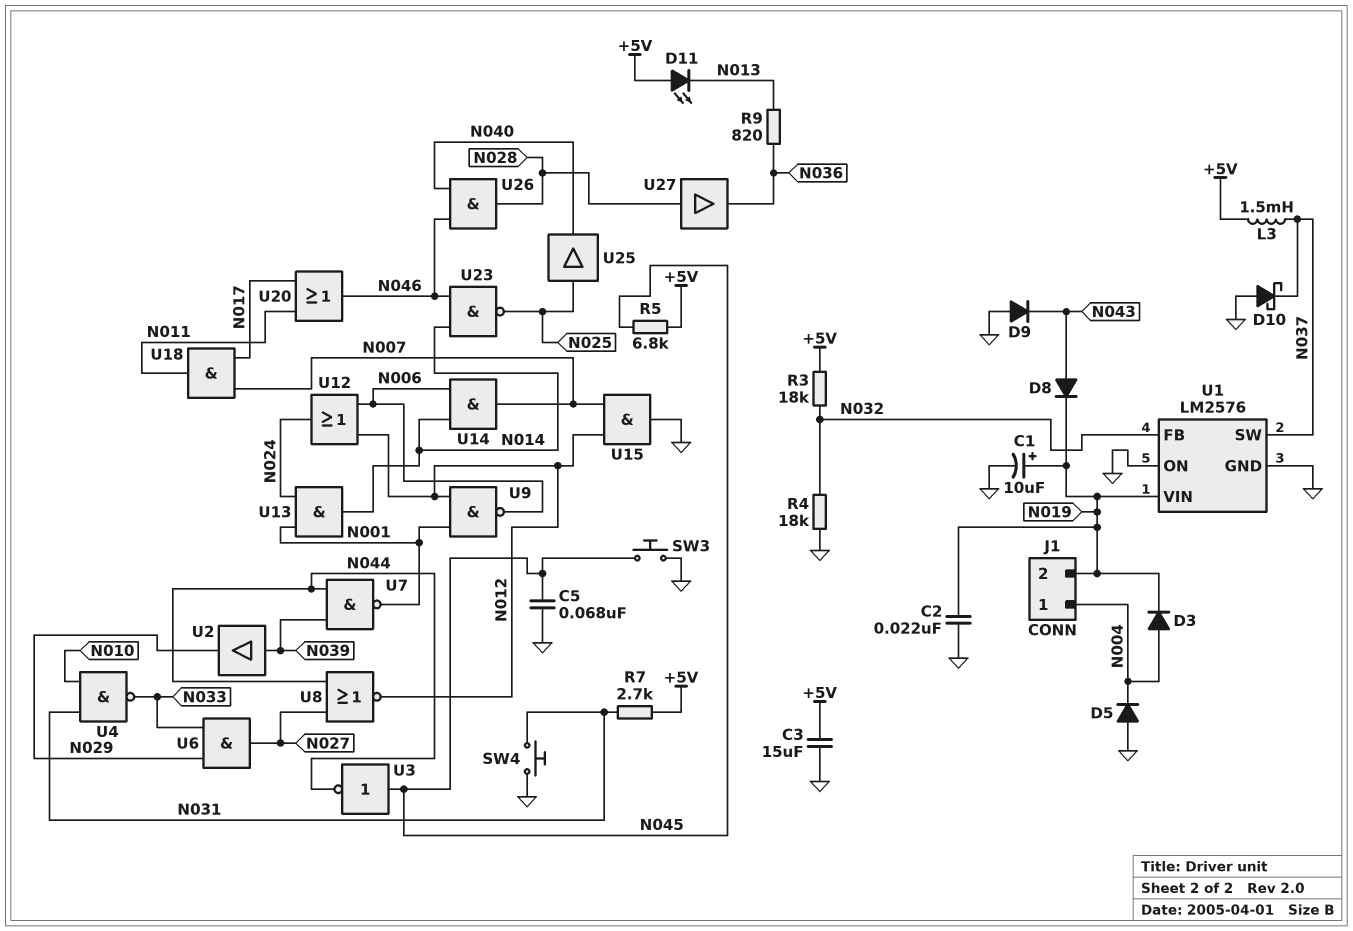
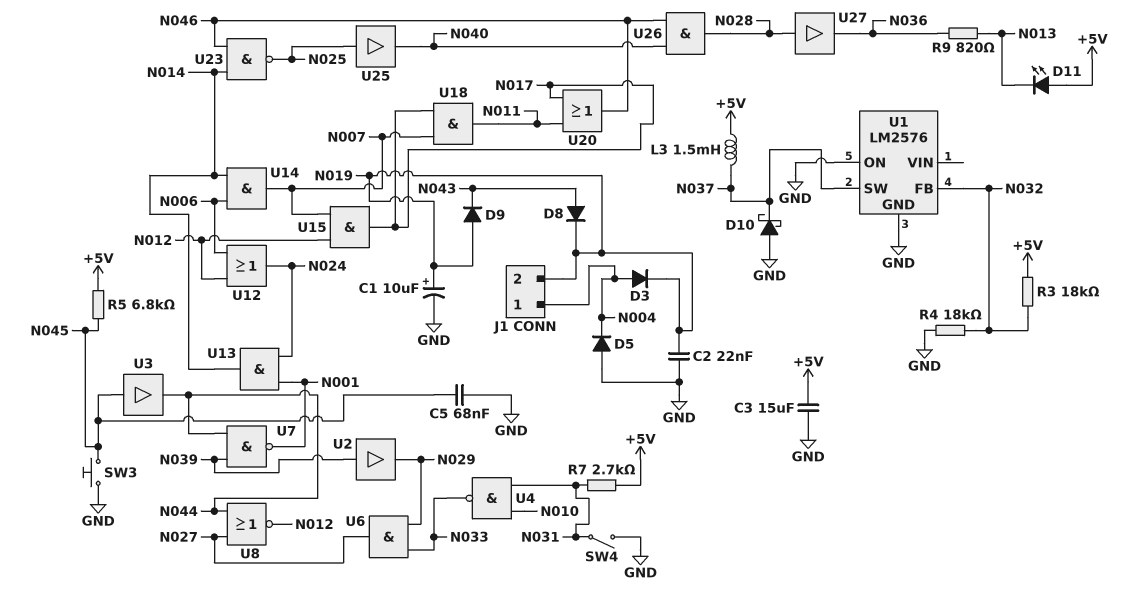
D9: diode (A GND, K N043) -> diode (A N019, K N043)
SW4: button (GND, N031) -> switch (GND, N031)
U1 pin VIN: N019 -> none
U3: NOT (in N045, out N044) -> buffer (in N045, out N044)
U9: NAND (in N001, in N012, out N006) -> none
U15: AND (in N007, in N012, out GND) -> AND (in N007, in N012, out N017)

